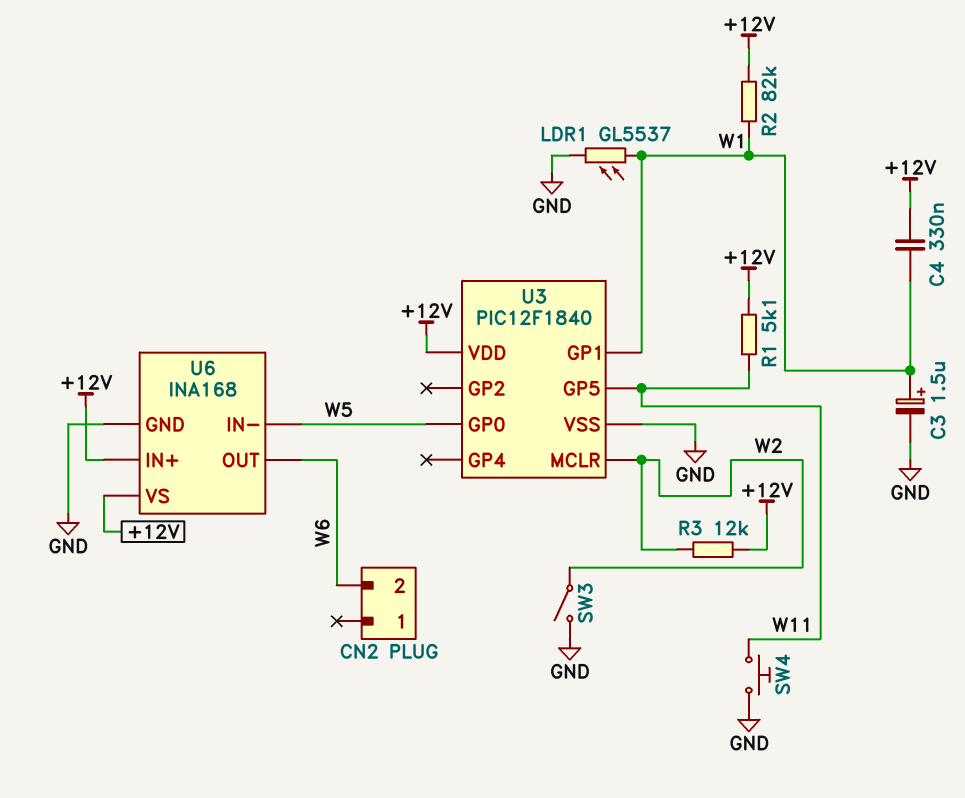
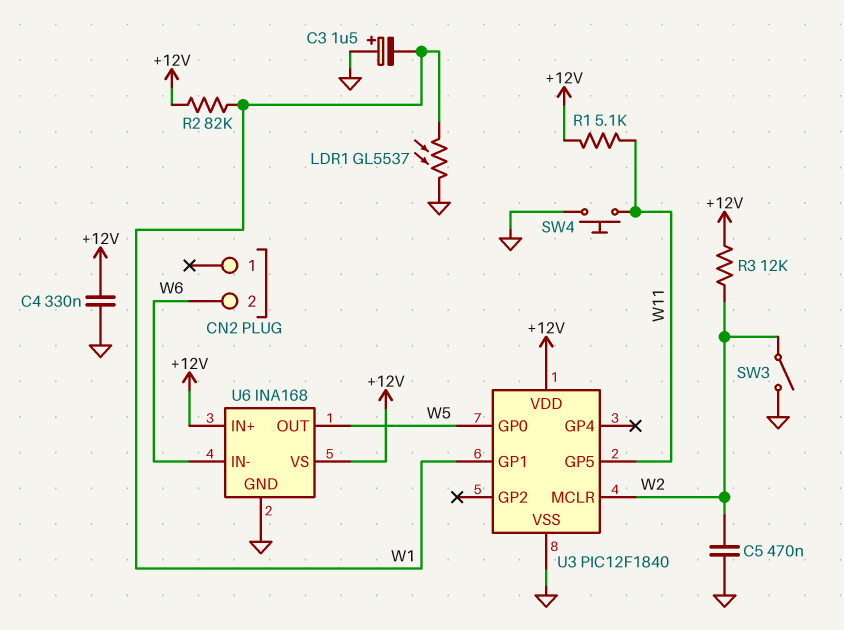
C3: 1.5uF (plus W1, minus GND) -> 1.5uF (plus GND, minus W1)
C4: 330nF (+12V, W1) -> 330nF (+12V, GND)
C5: none -> 470nF (GND, W2)
U6 pin IN-: W5 -> W6
U6 pin OUT: W6 -> W5

